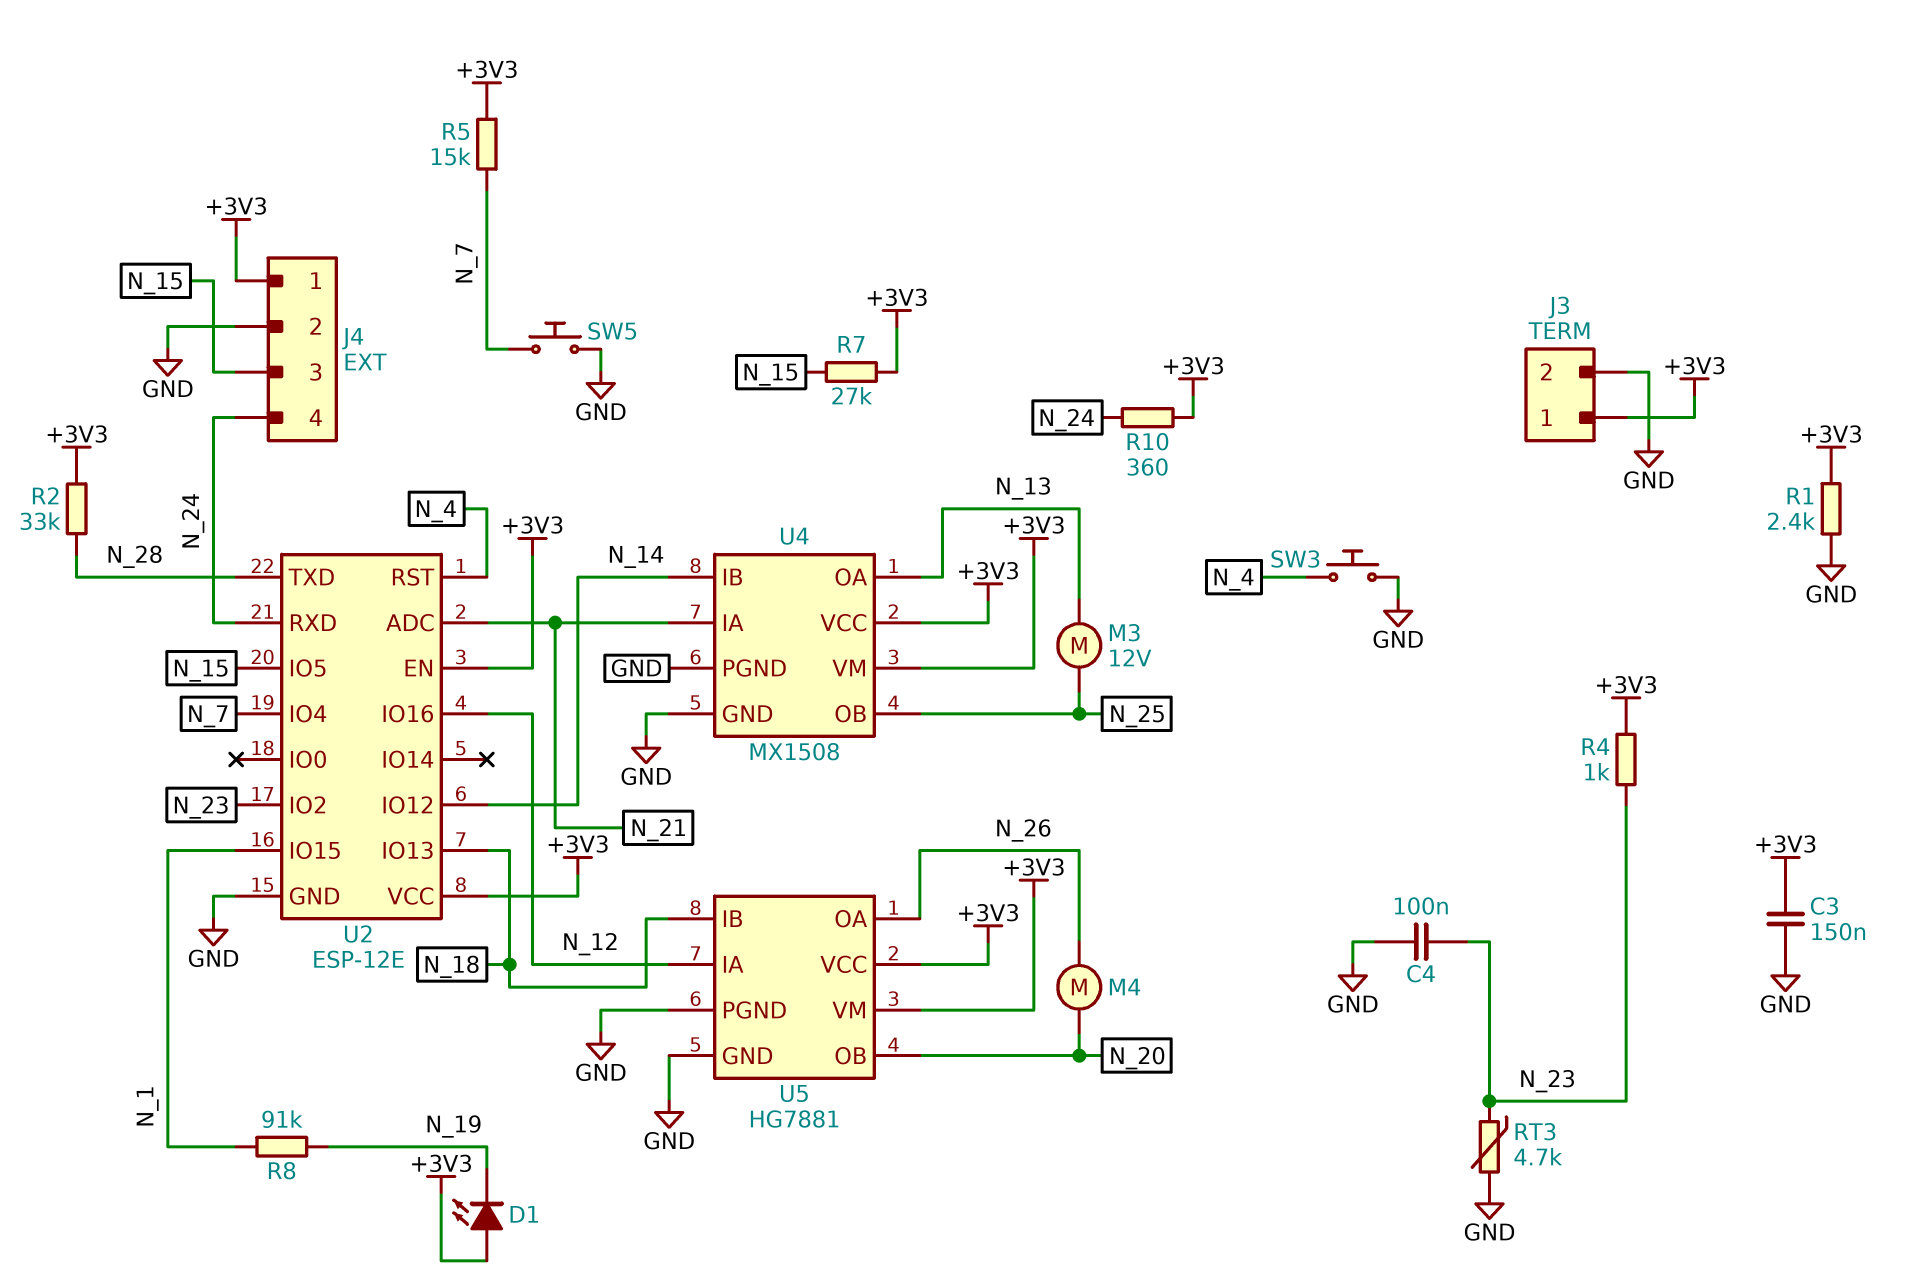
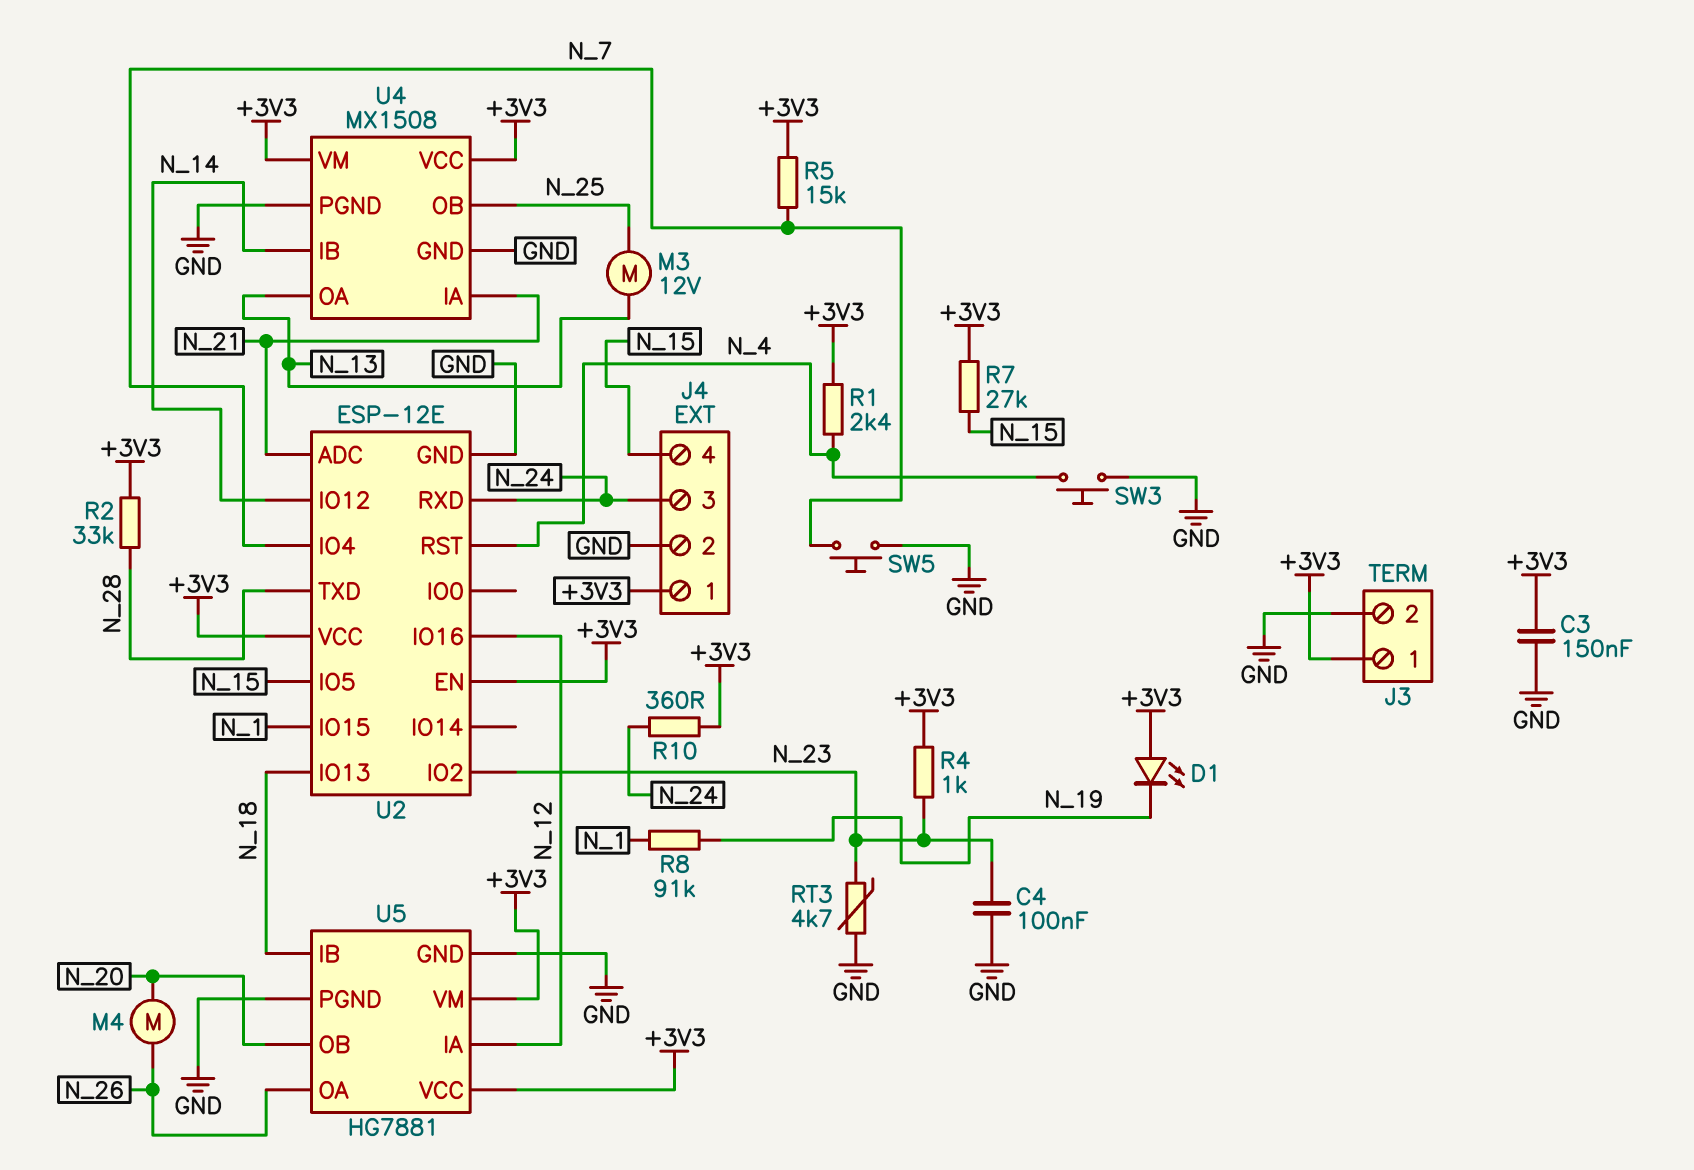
J4 pin 3: N_15 -> N_24
J4 pin 4: N_24 -> N_15
R1: 2.4k (+3V3, GND) -> 2.4k (+3V3, N_4)

